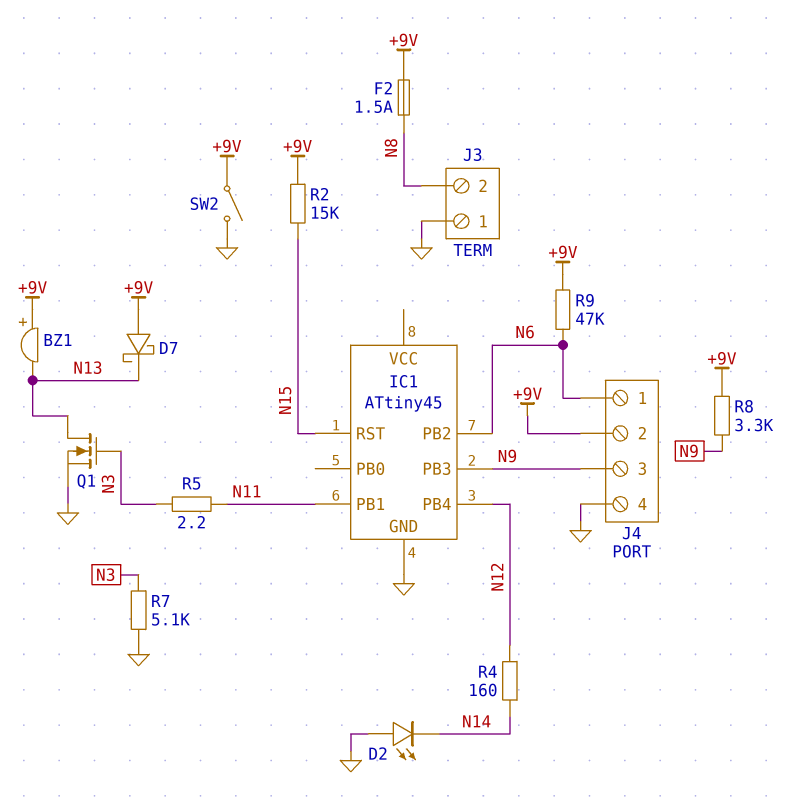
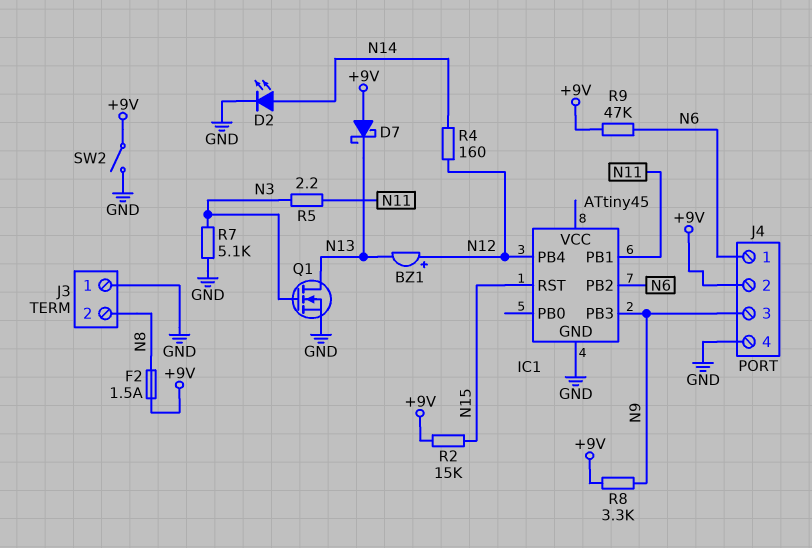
BZ1: buzzer (plus +9V, minus N13) -> buzzer (plus N12, minus N13)
D2: LED (A GND, K N14) -> LED (A N14, K GND)

